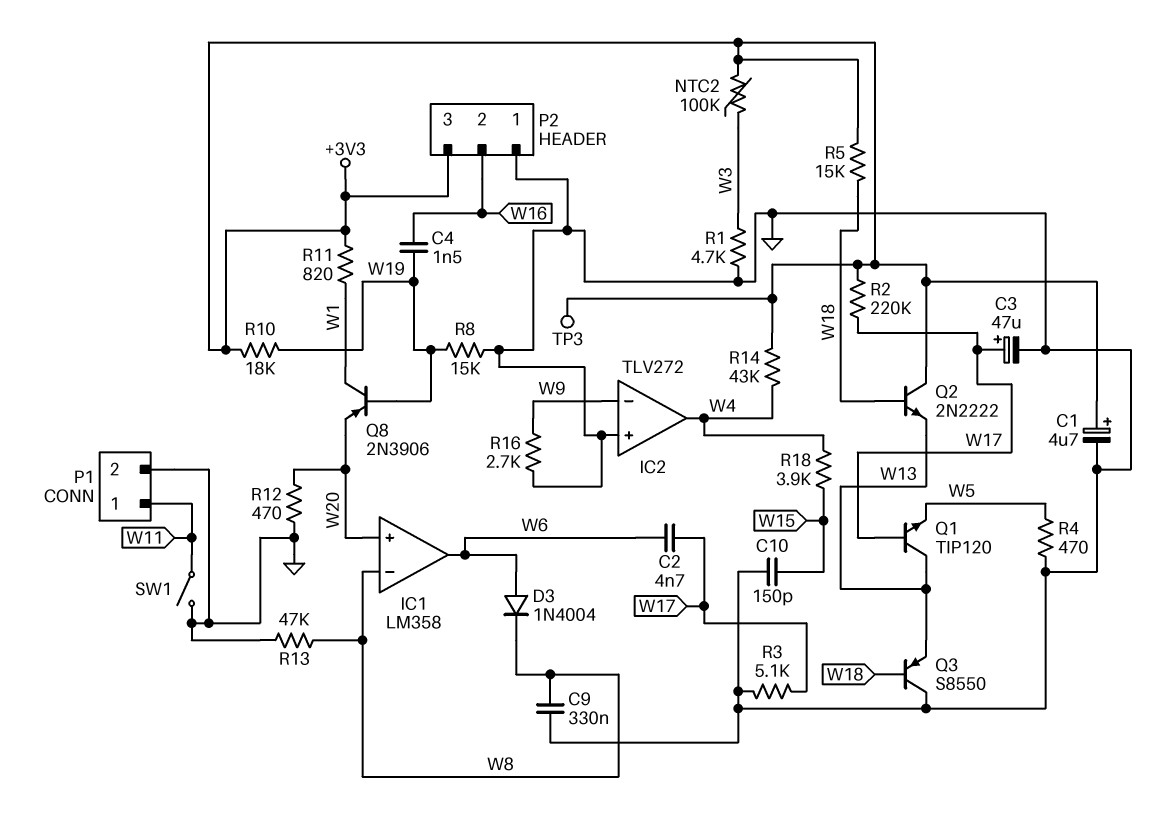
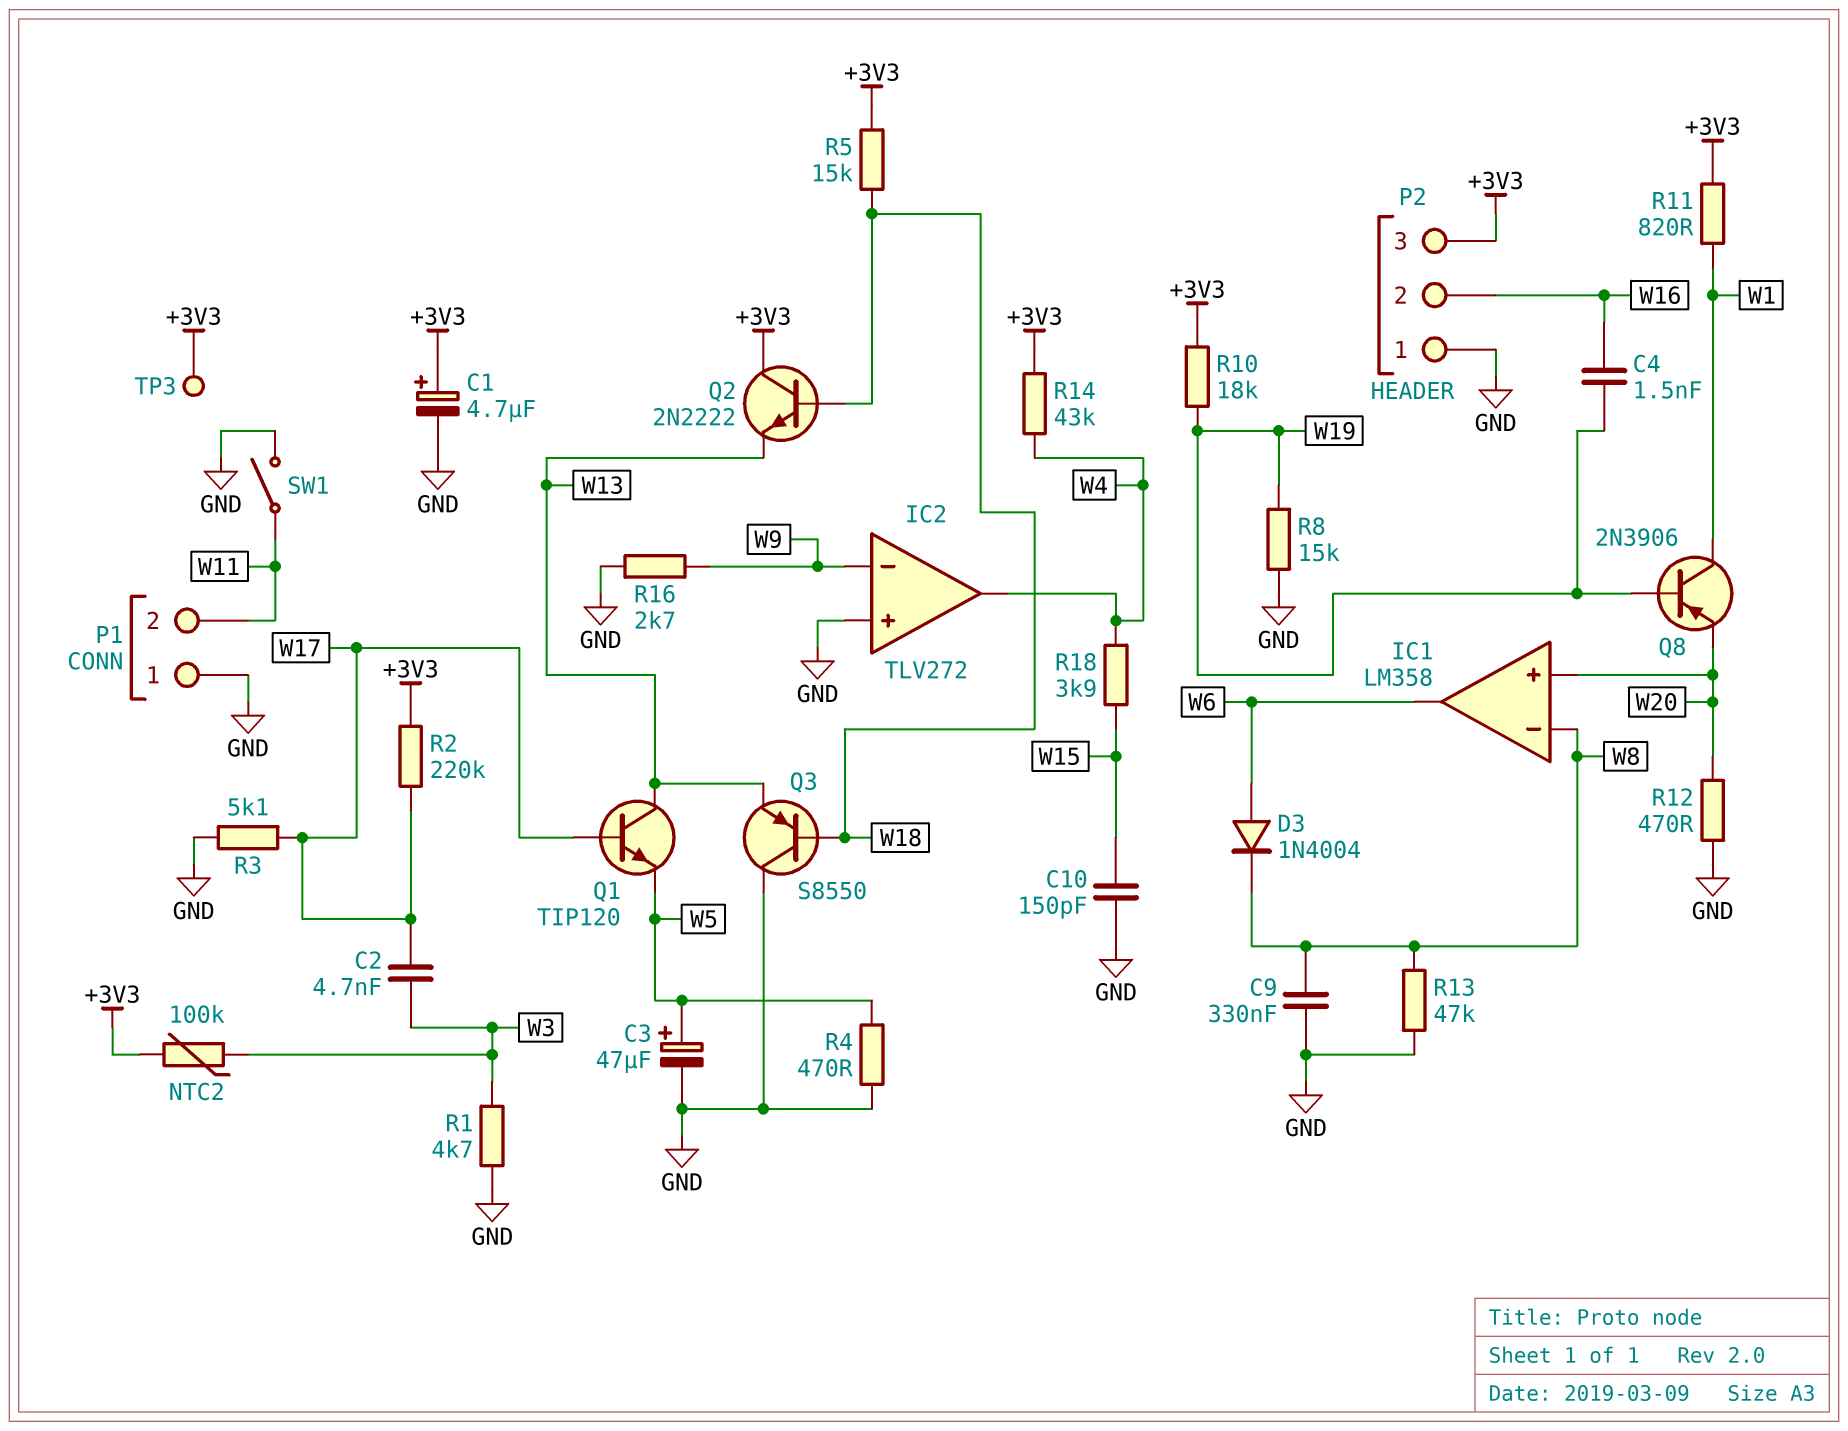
C2: 4.7nF (W6, W17) -> 4.7nF (W3, W17)
C3: 47uF (plus W17, minus GND) -> 47uF (plus W5, minus GND)
P1 pin 1: W11 -> GND
P1 pin 2: GND -> W11

